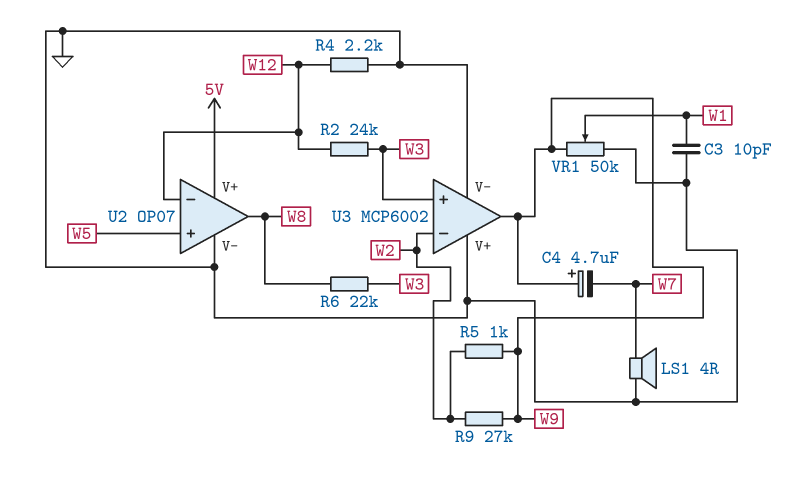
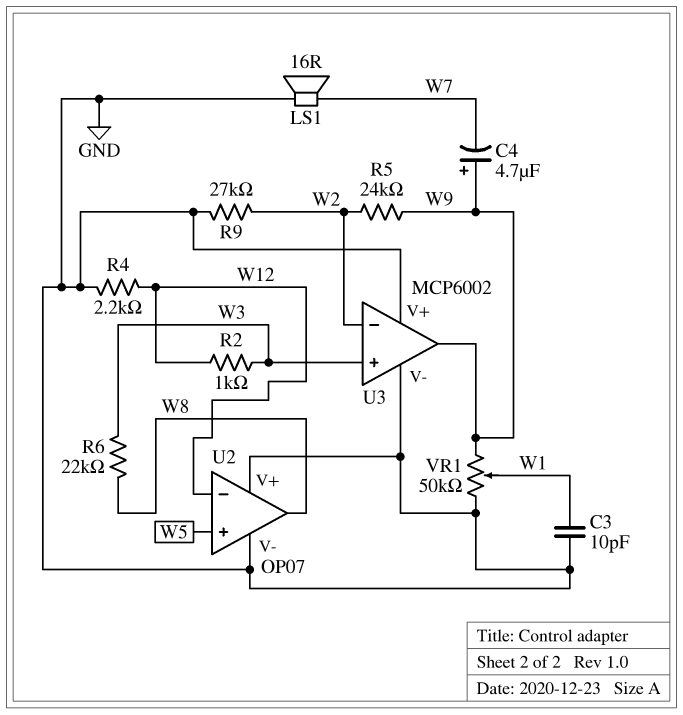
LS1: speaker 4R (GND, W7) -> speaker 16R (GND, W7)
R2: 24k (W3, W12) -> 1k (W3, W12)
R5: 1k (W2, W9) -> 24k (W2, W9)
R9: 27k (W2, W9) -> 27k (GND, W2)
U2 pin V+: 5V -> GND

